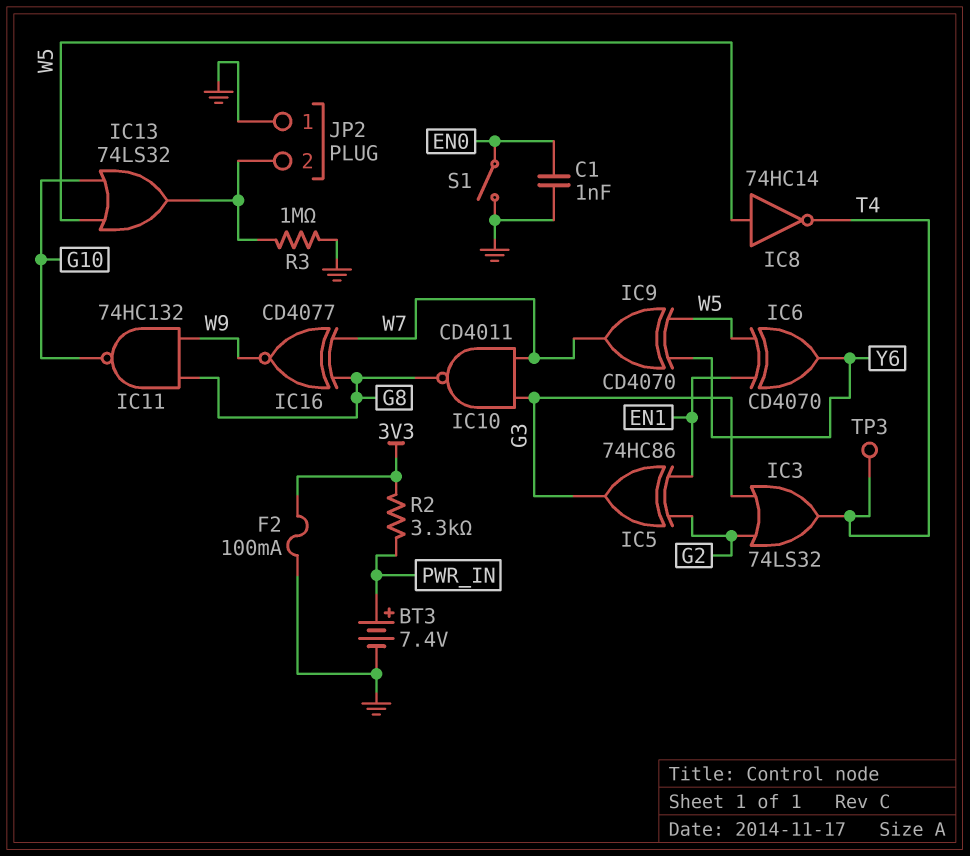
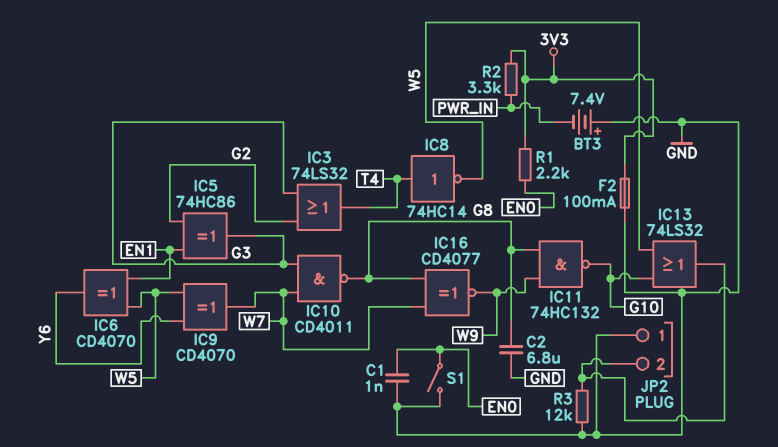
BT3: 7.4V (plus PWR_IN, minus GND) -> 7.4V (plus GND, minus PWR_IN)
C2: none -> 6.8uF (G8, GND)
IC8: NOT 74HC14 (in W5, out T4) -> NOT 74HC14 (in T4, out W5)
R1: none -> 2.2k (3V3, EN0)
R3: 1M (GND, JP2/2) -> 12k (GND, JP2/2)
TP3: test point (T4) -> none

